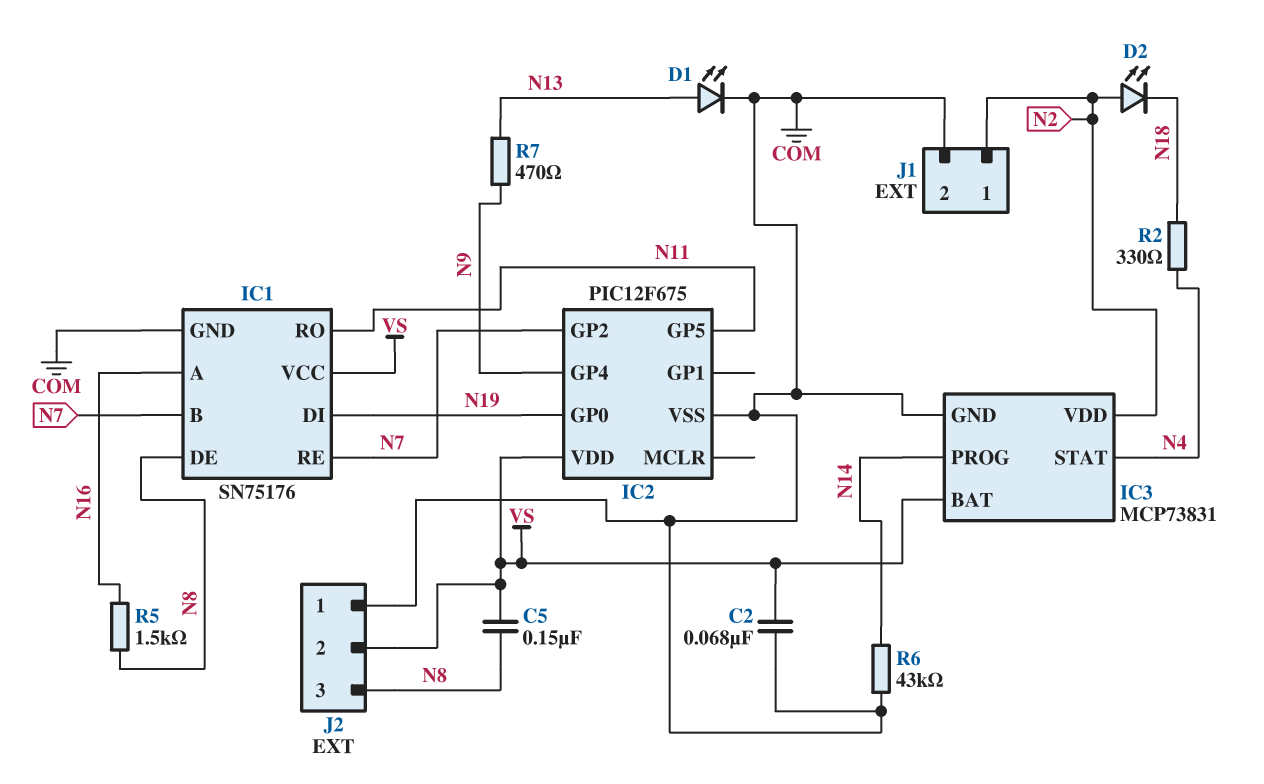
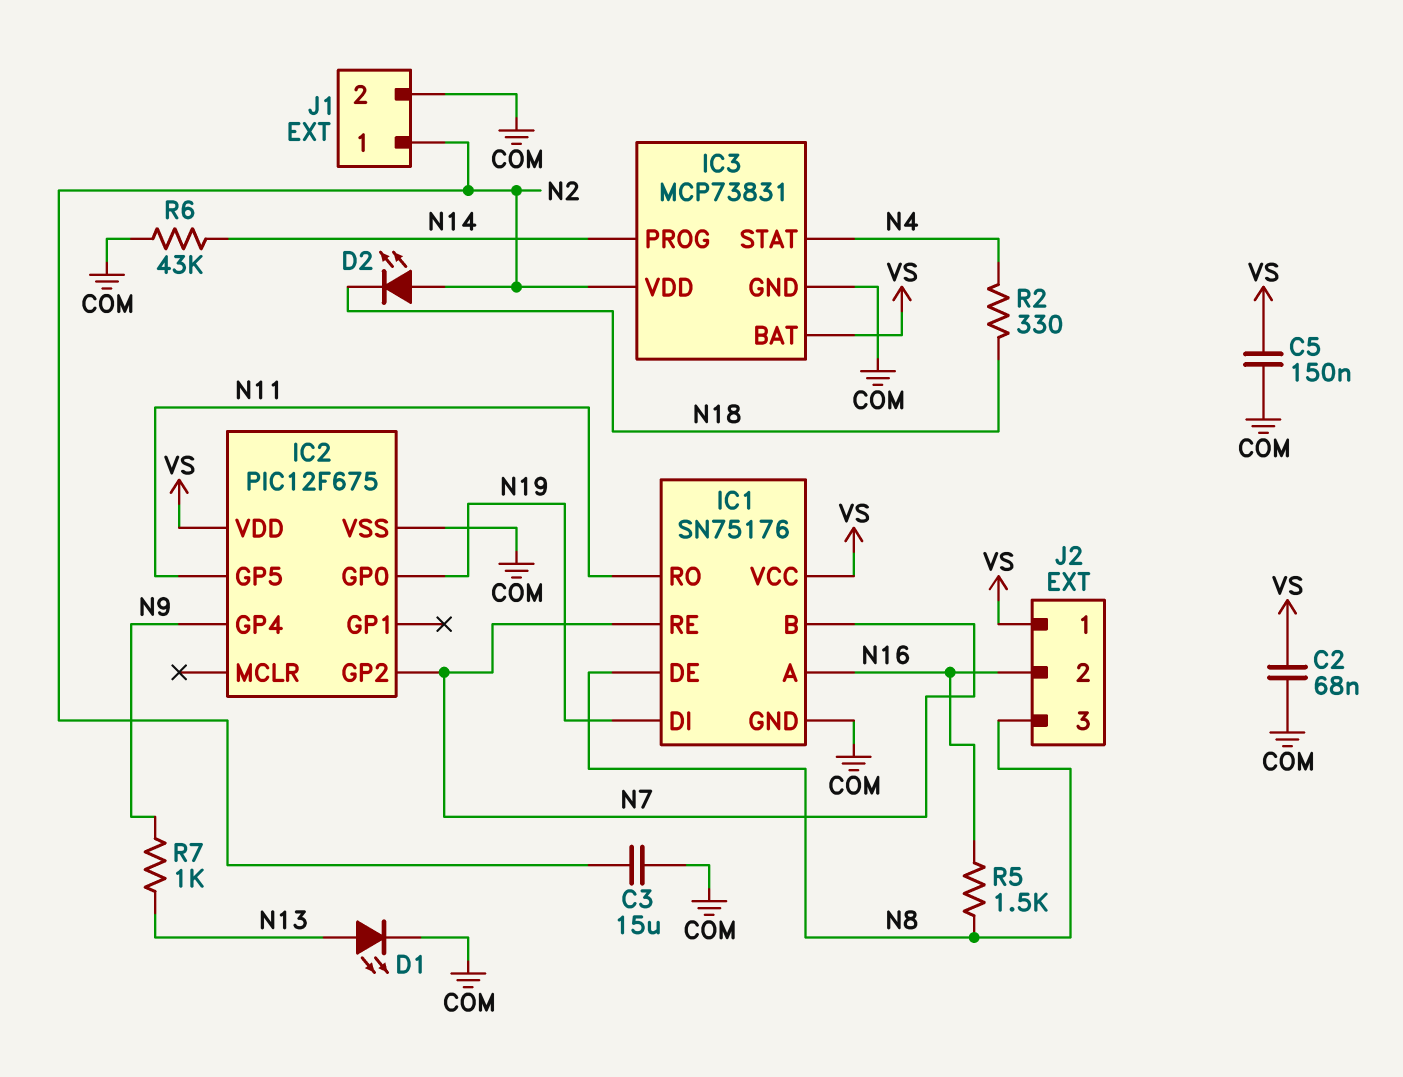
C3: none -> 15uF (COM, N2)
C5: 150nF (N8, VS) -> 150nF (COM, VS)
J2 pin 1: COM -> VS
J2 pin 2: VS -> N16
R7: 470 (N9, N13) -> 1k (N9, N13)

